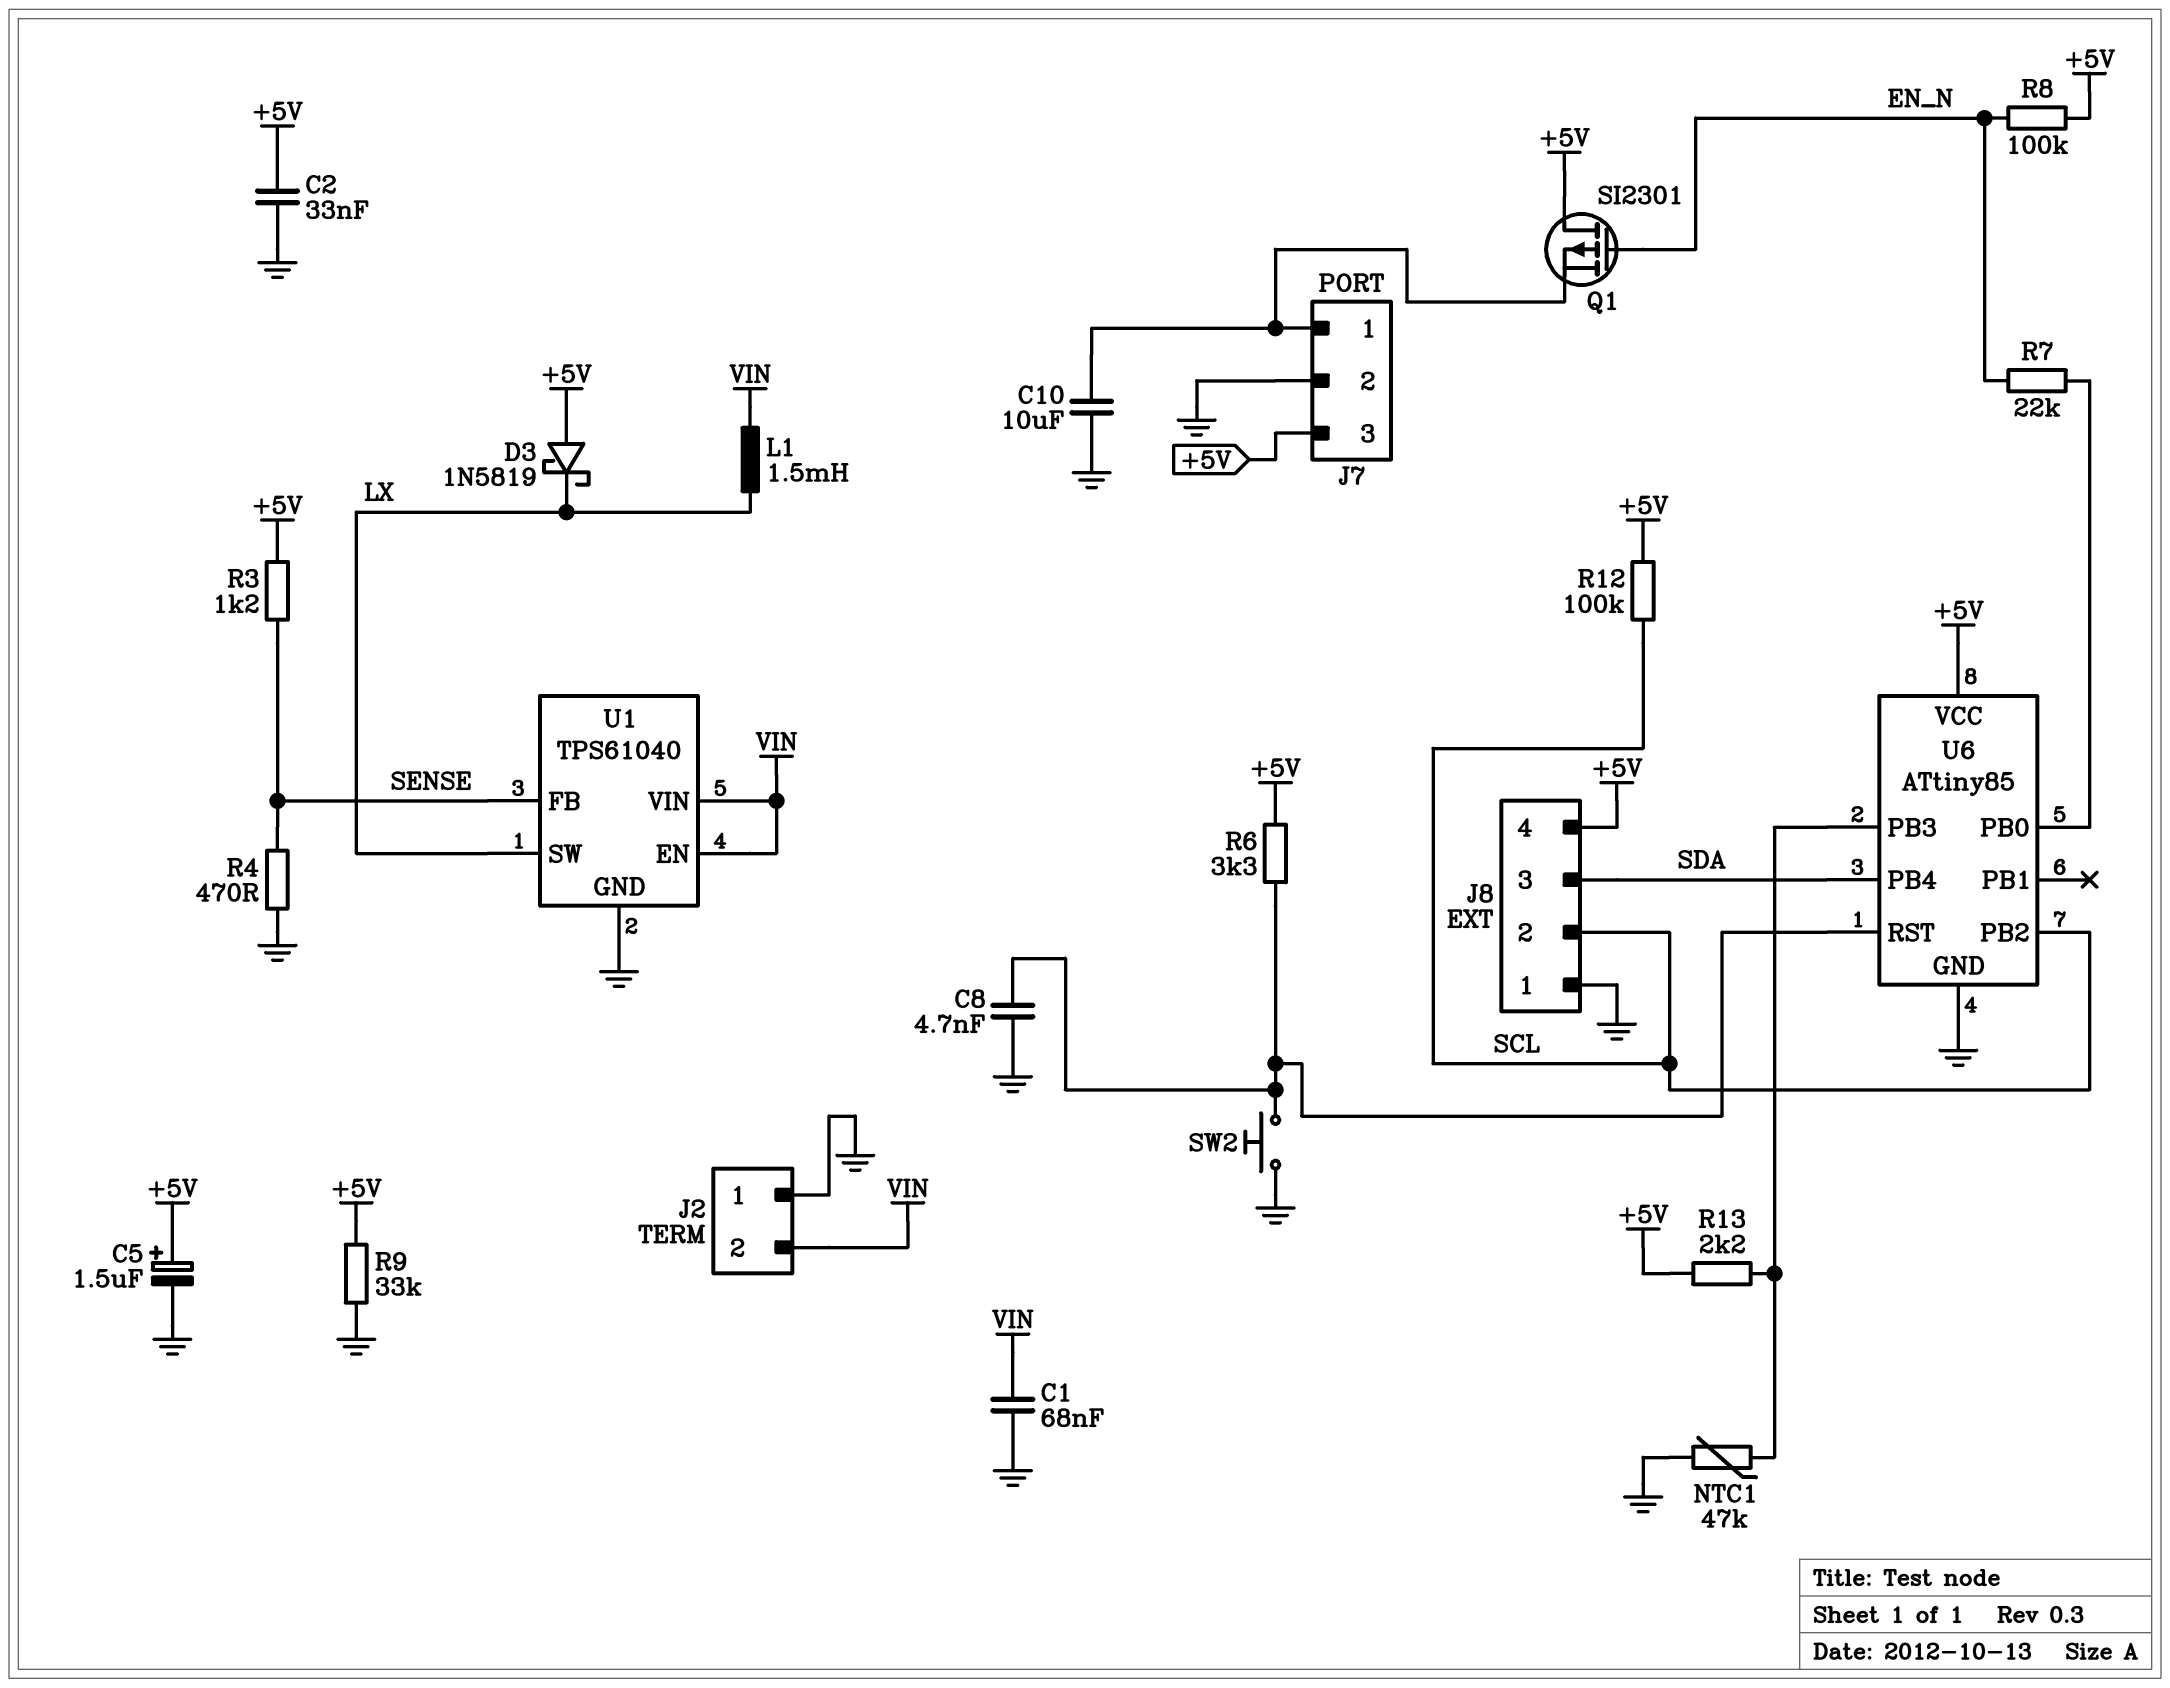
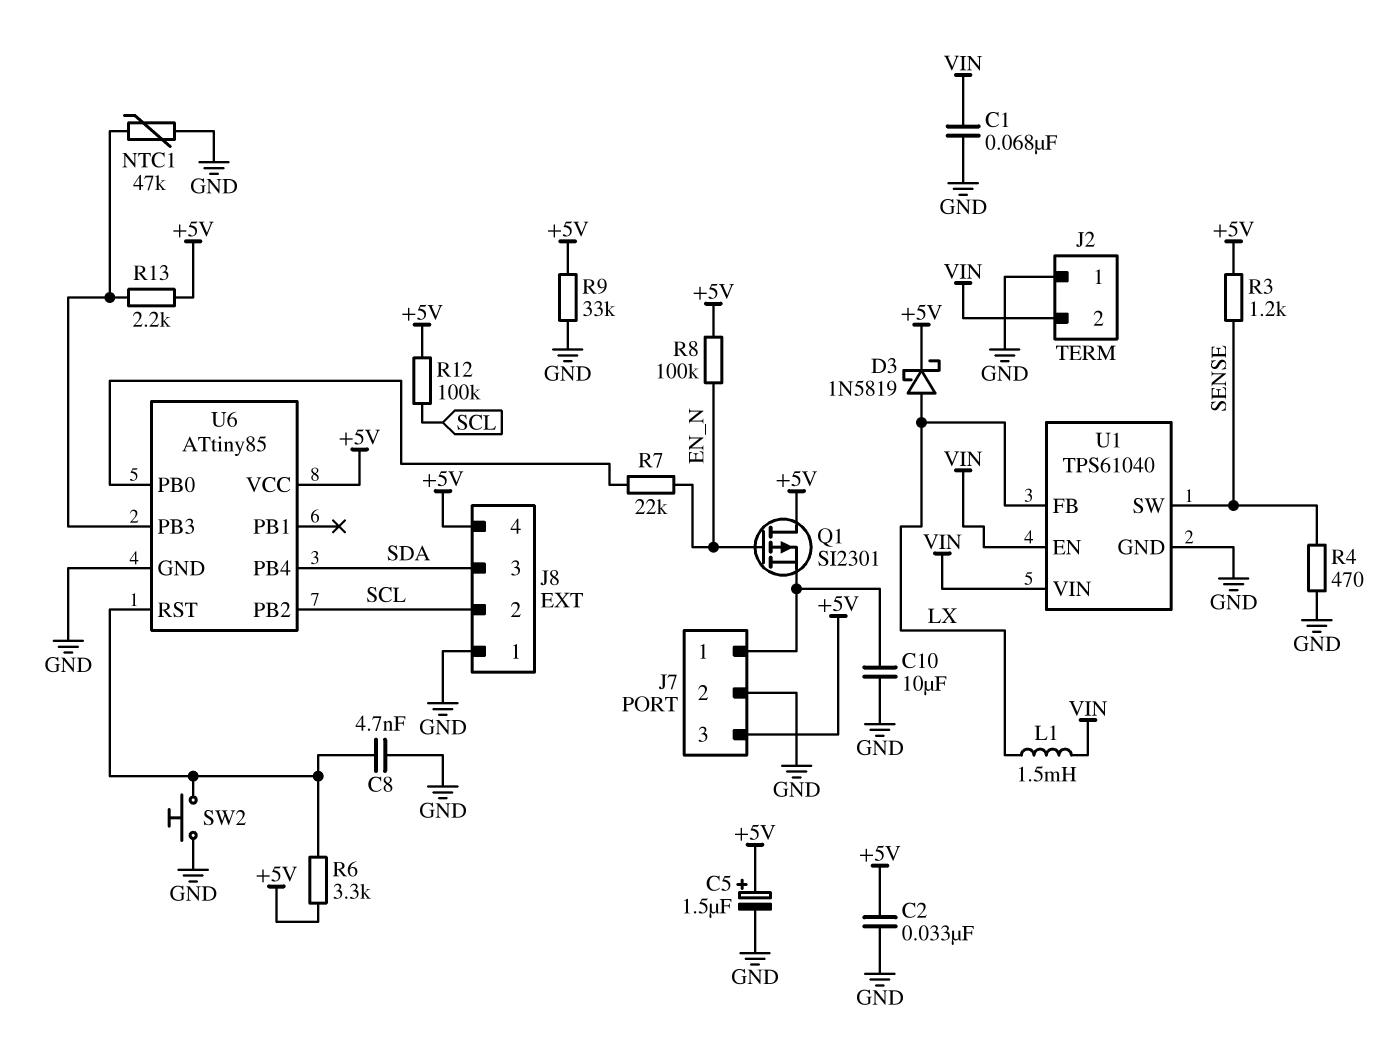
D3: schottky 1N5819 (A +5V, K LX) -> schottky 1N5819 (A LX, K +5V)
U1 pin FB: SENSE -> LX
U1 pin SW: LX -> SENSE

